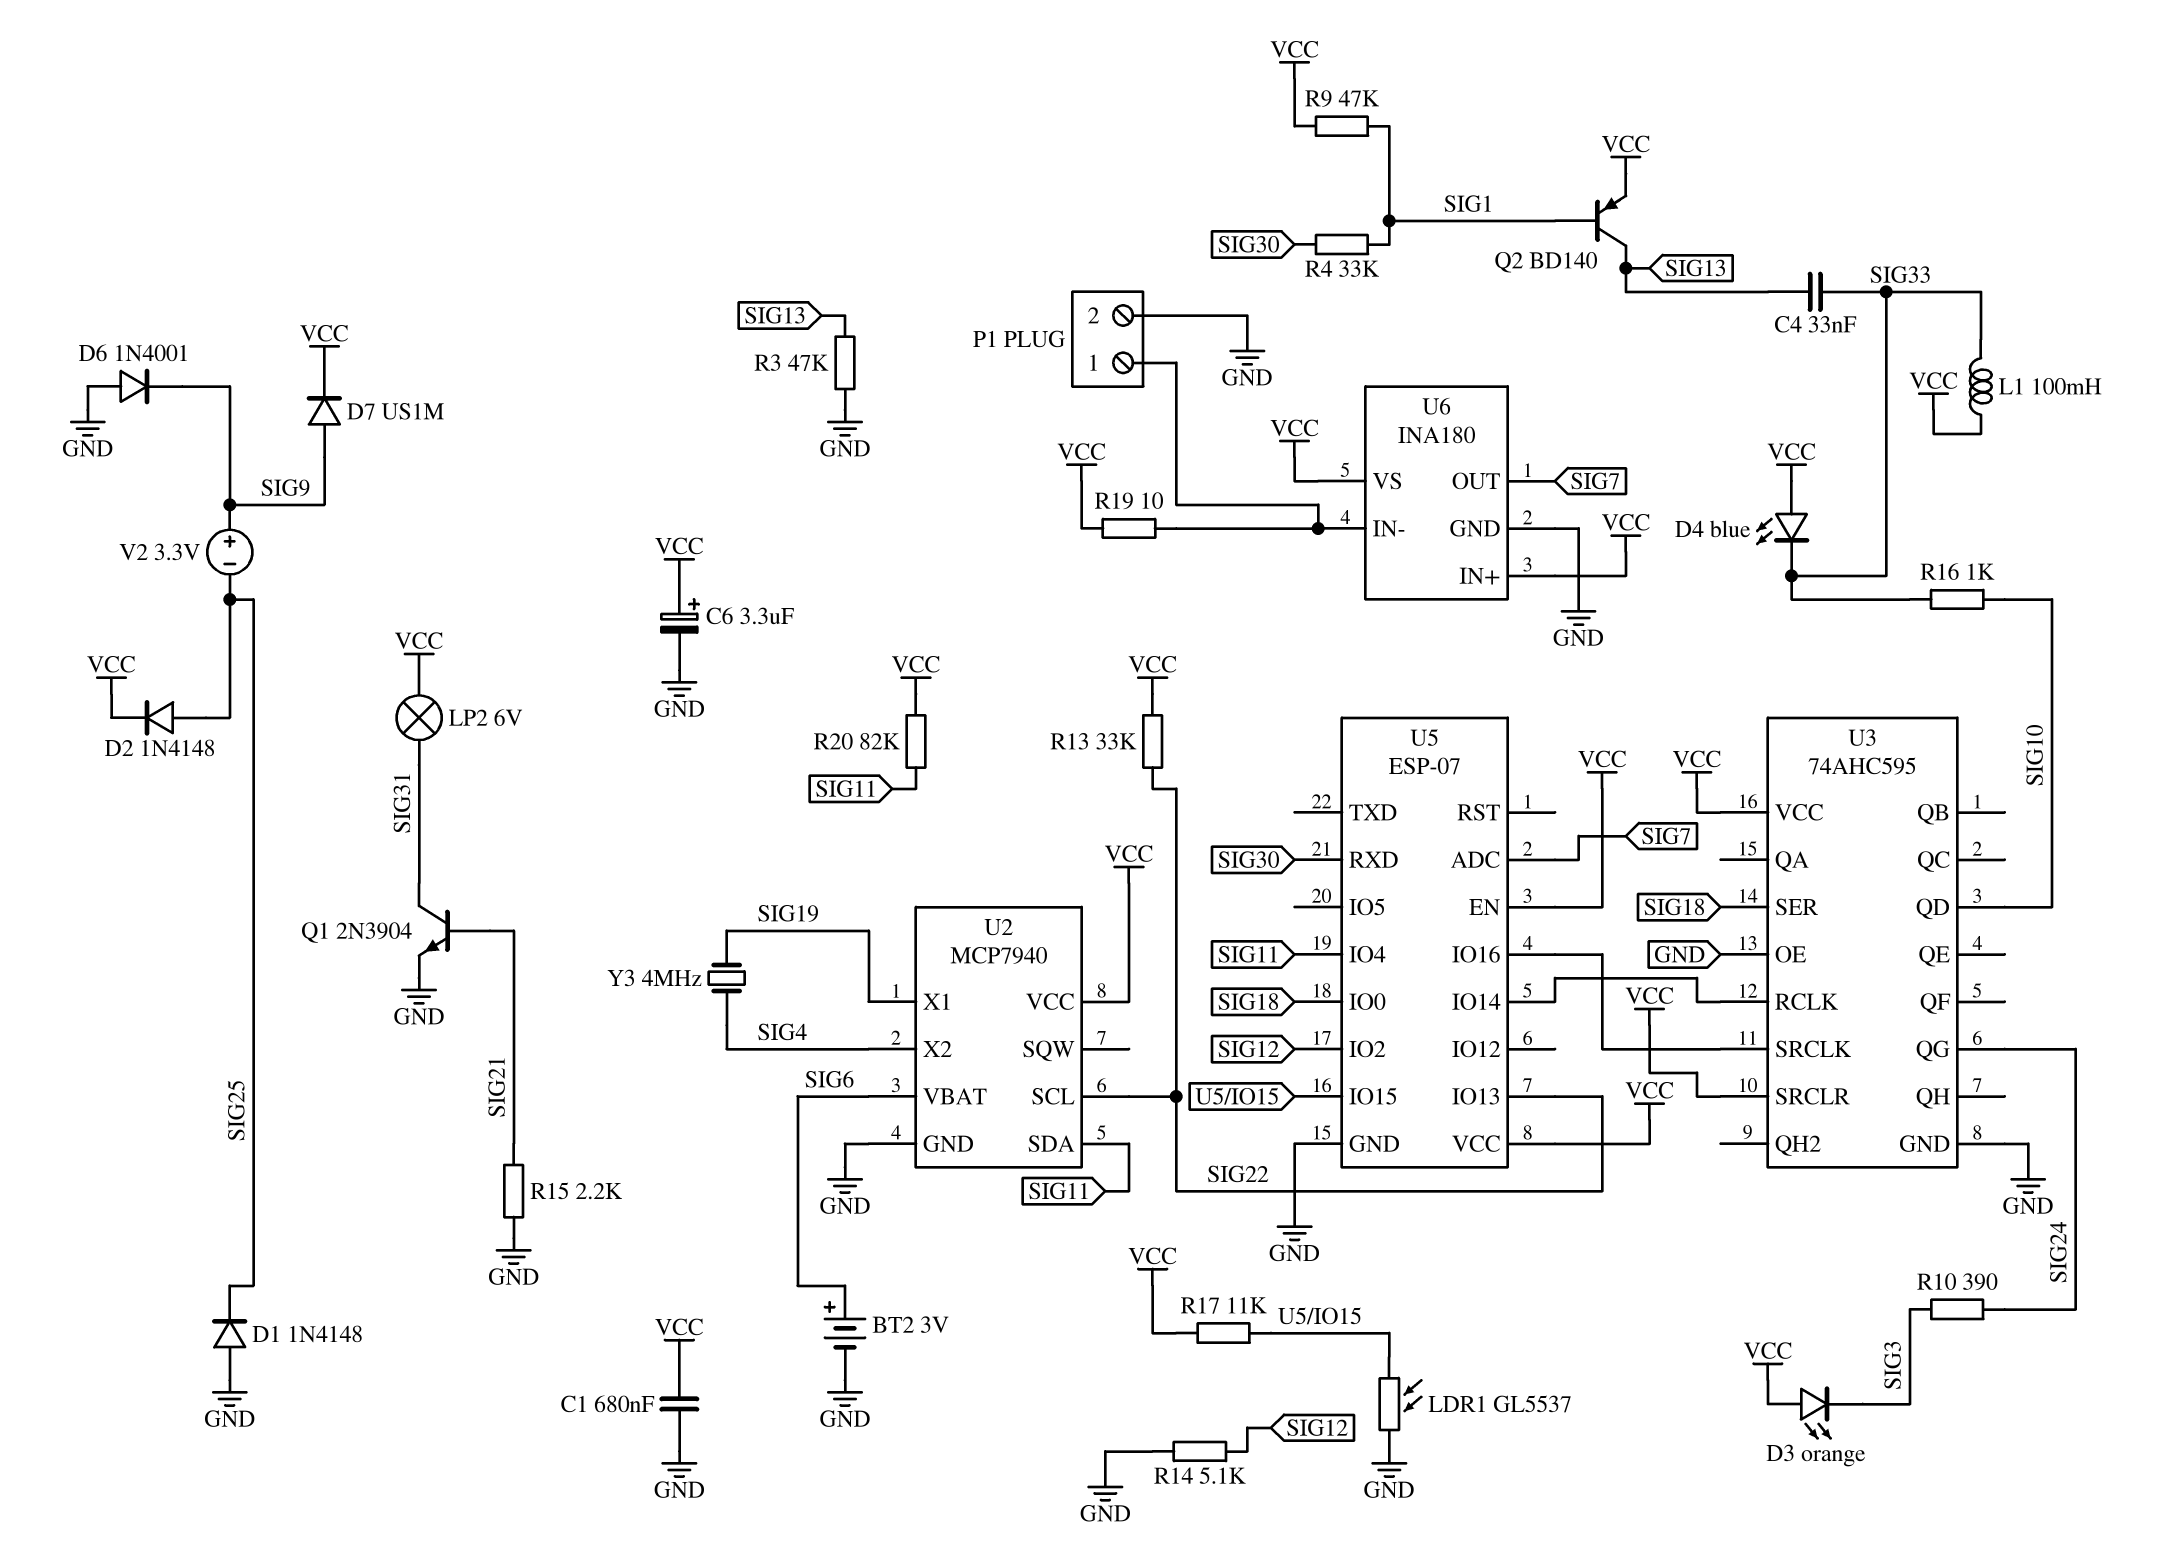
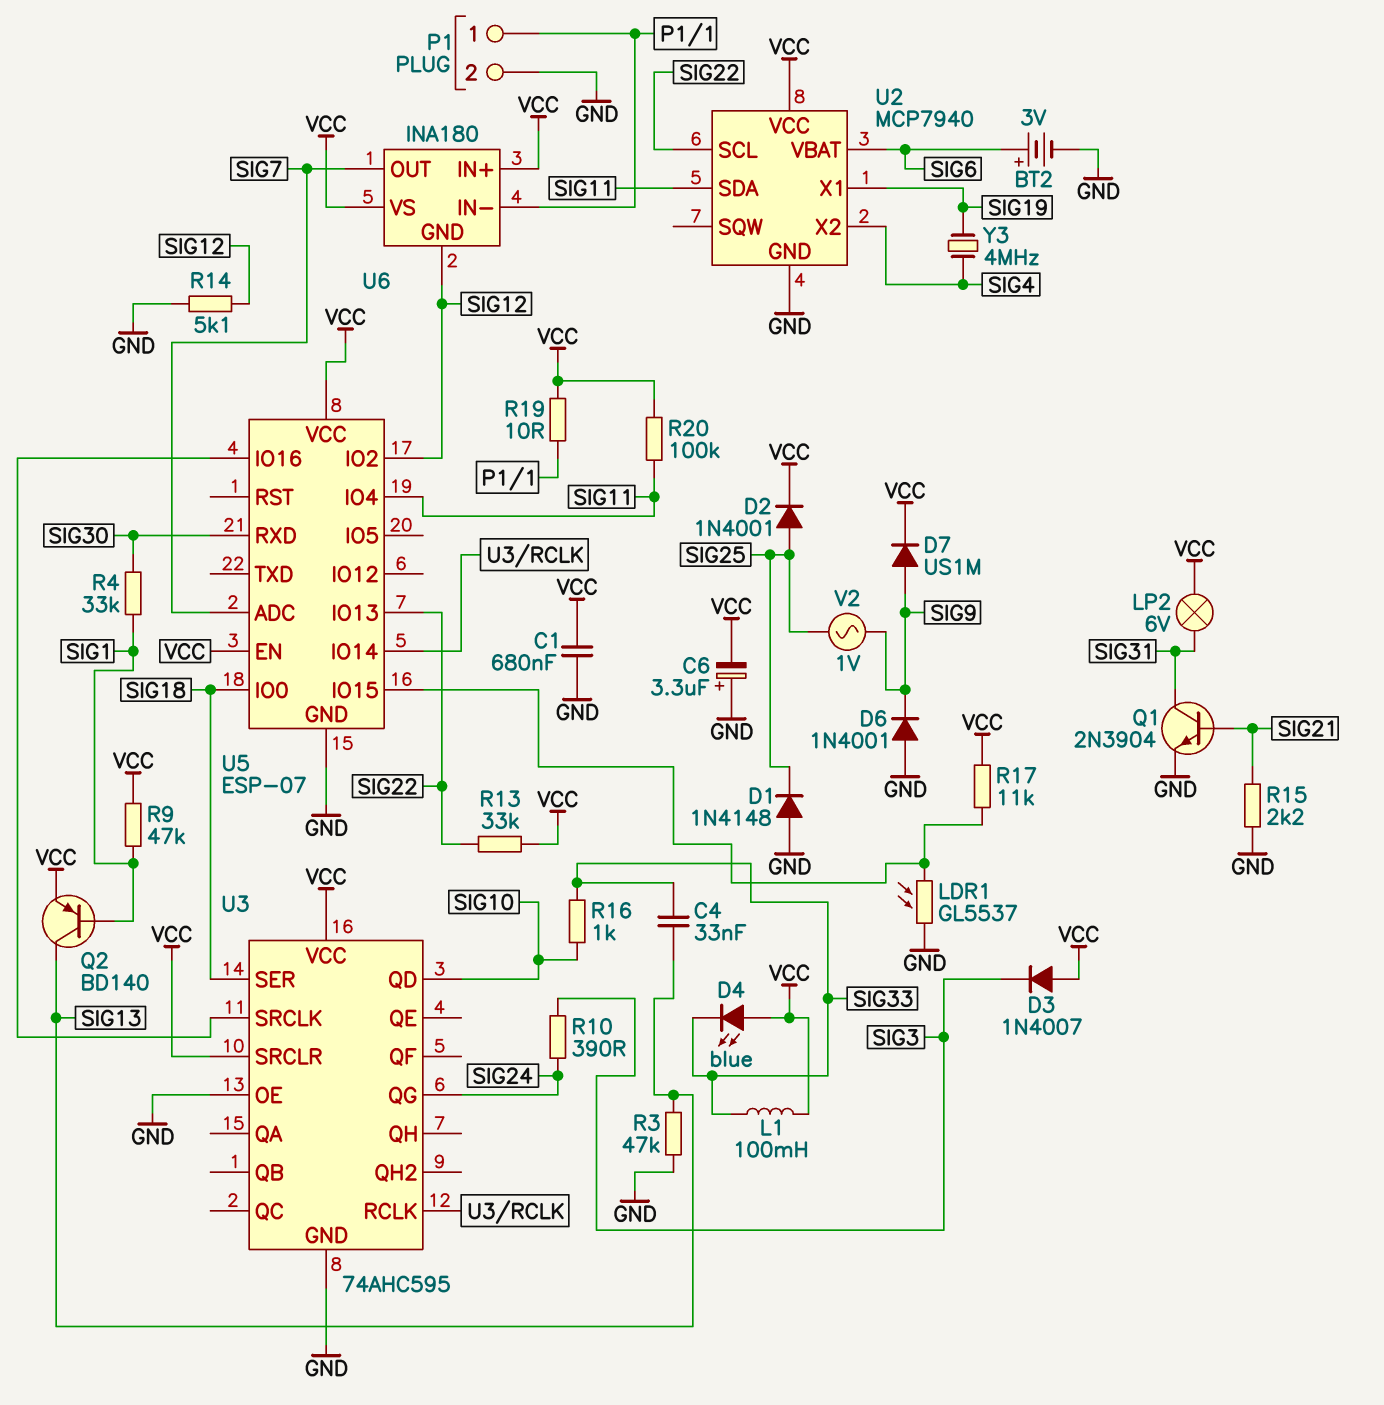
C6: 3.3uF (plus VCC, minus GND) -> 3.3uF (plus GND, minus VCC)
D2: diode 1N4148 (A SIG25, K VCC) -> diode 1N4001 (A SIG25, K VCC)
D3: LED orange (A VCC, K SIG3) -> diode 1N4007 (A VCC, K SIG3)
R20: 82k (SIG11, VCC) -> 100k (SIG11, VCC)
U6 pin GND: GND -> SIG12
V2: 3.3V (plus SIG9, minus SIG25) -> AC 1V (SIG9, SIG25)

